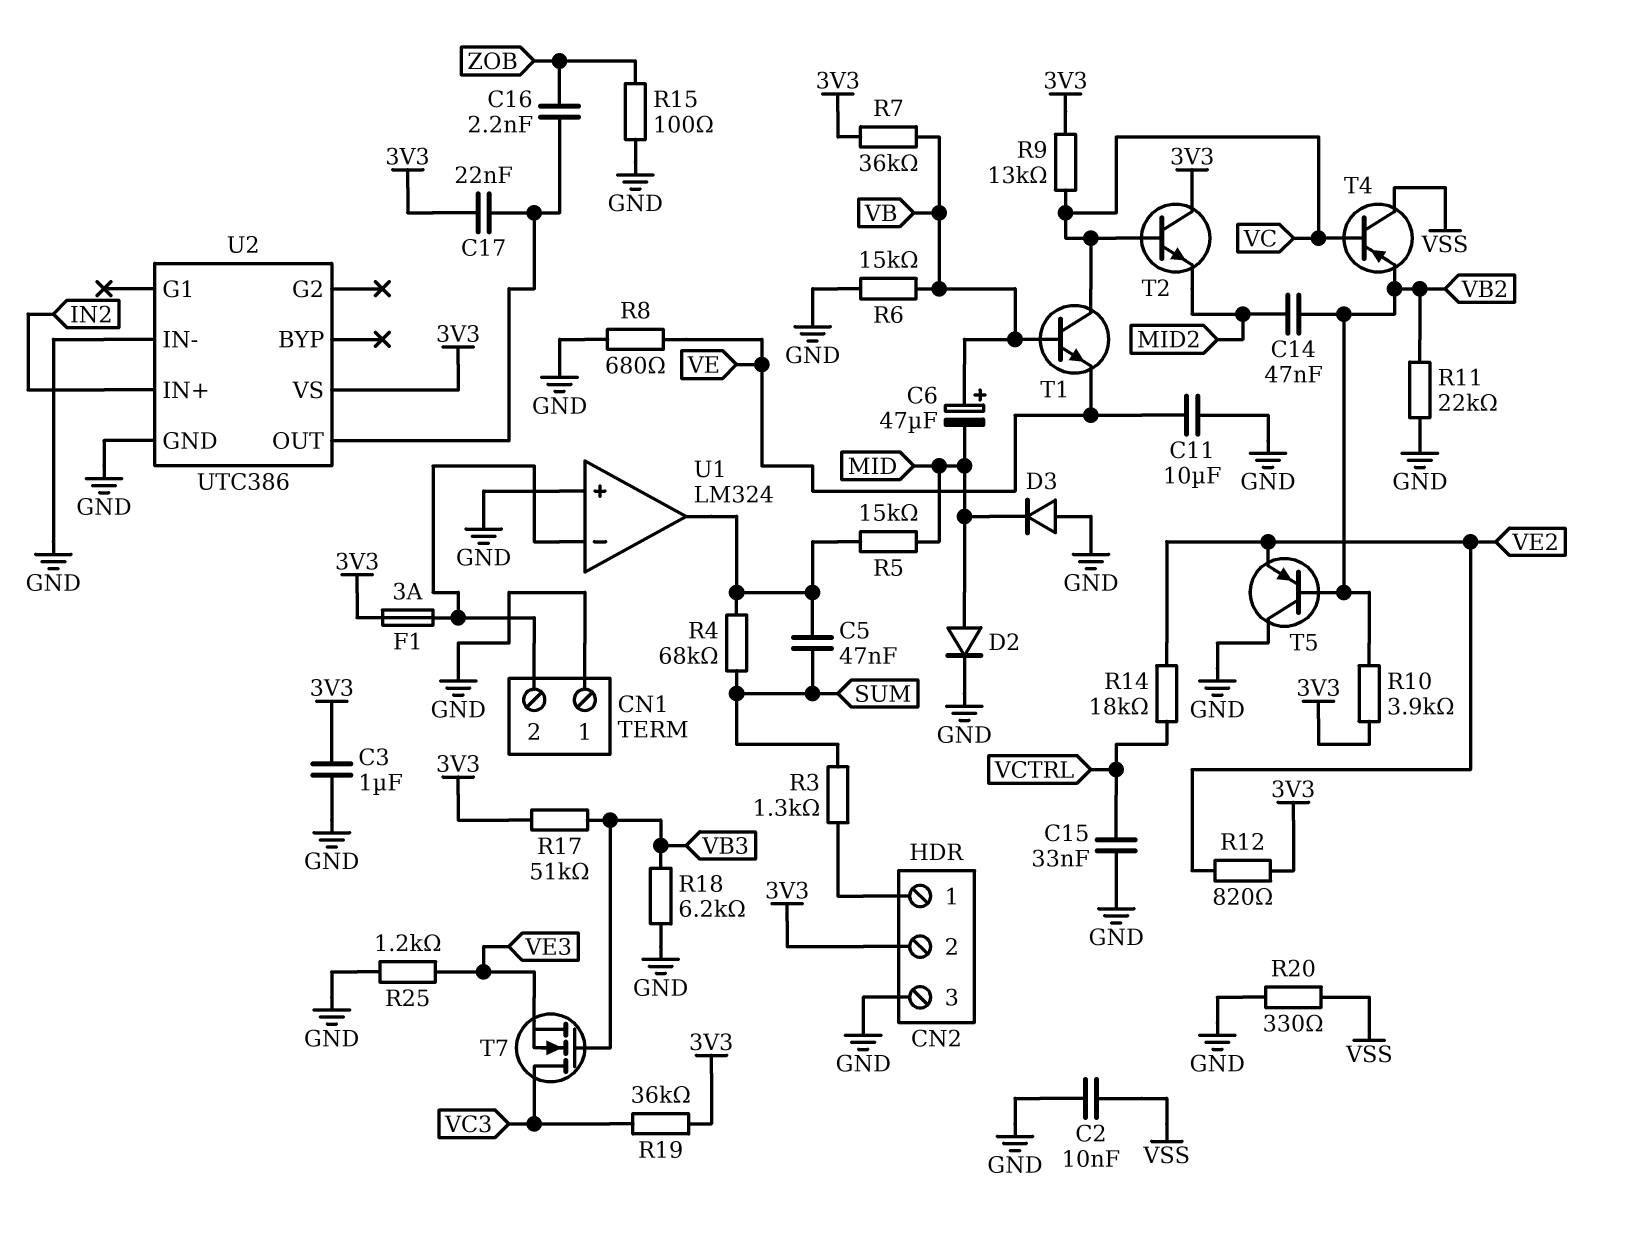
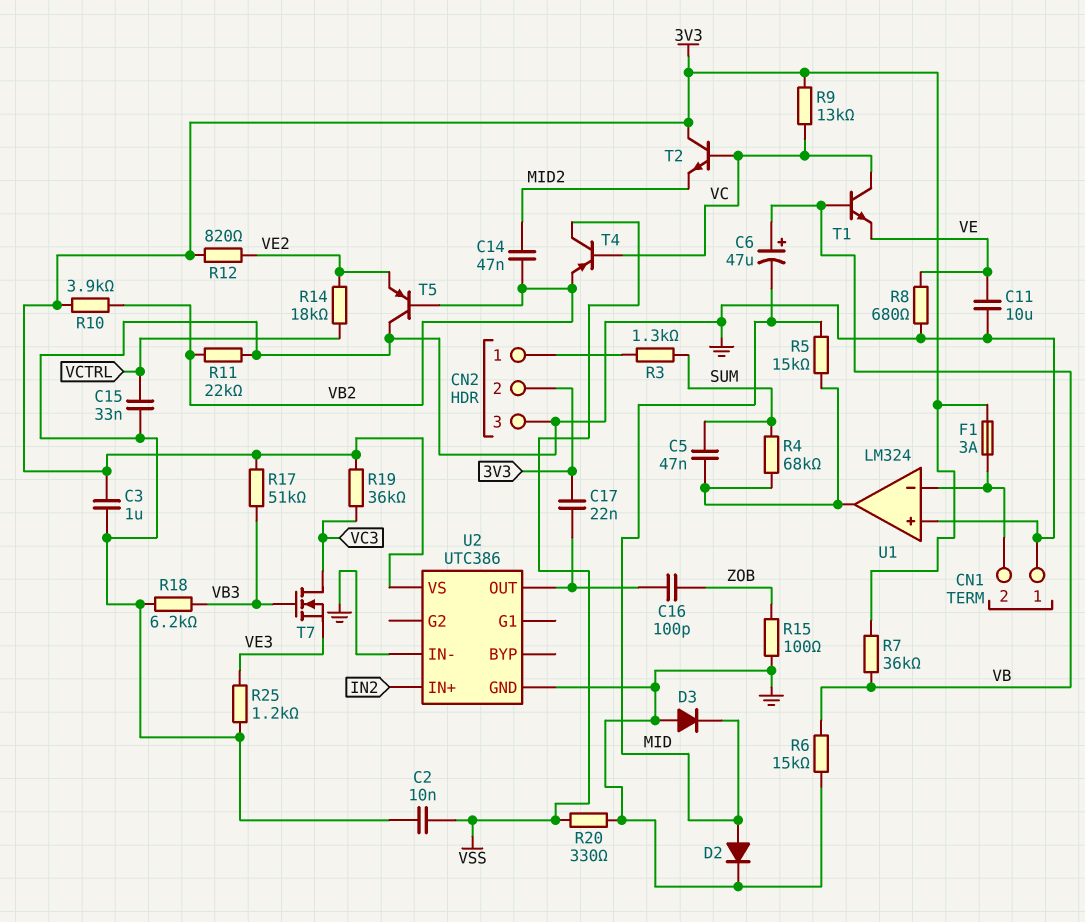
C16: 2.2nF (U2/OUT, ZOB) -> 100pF (U2/OUT, ZOB)

